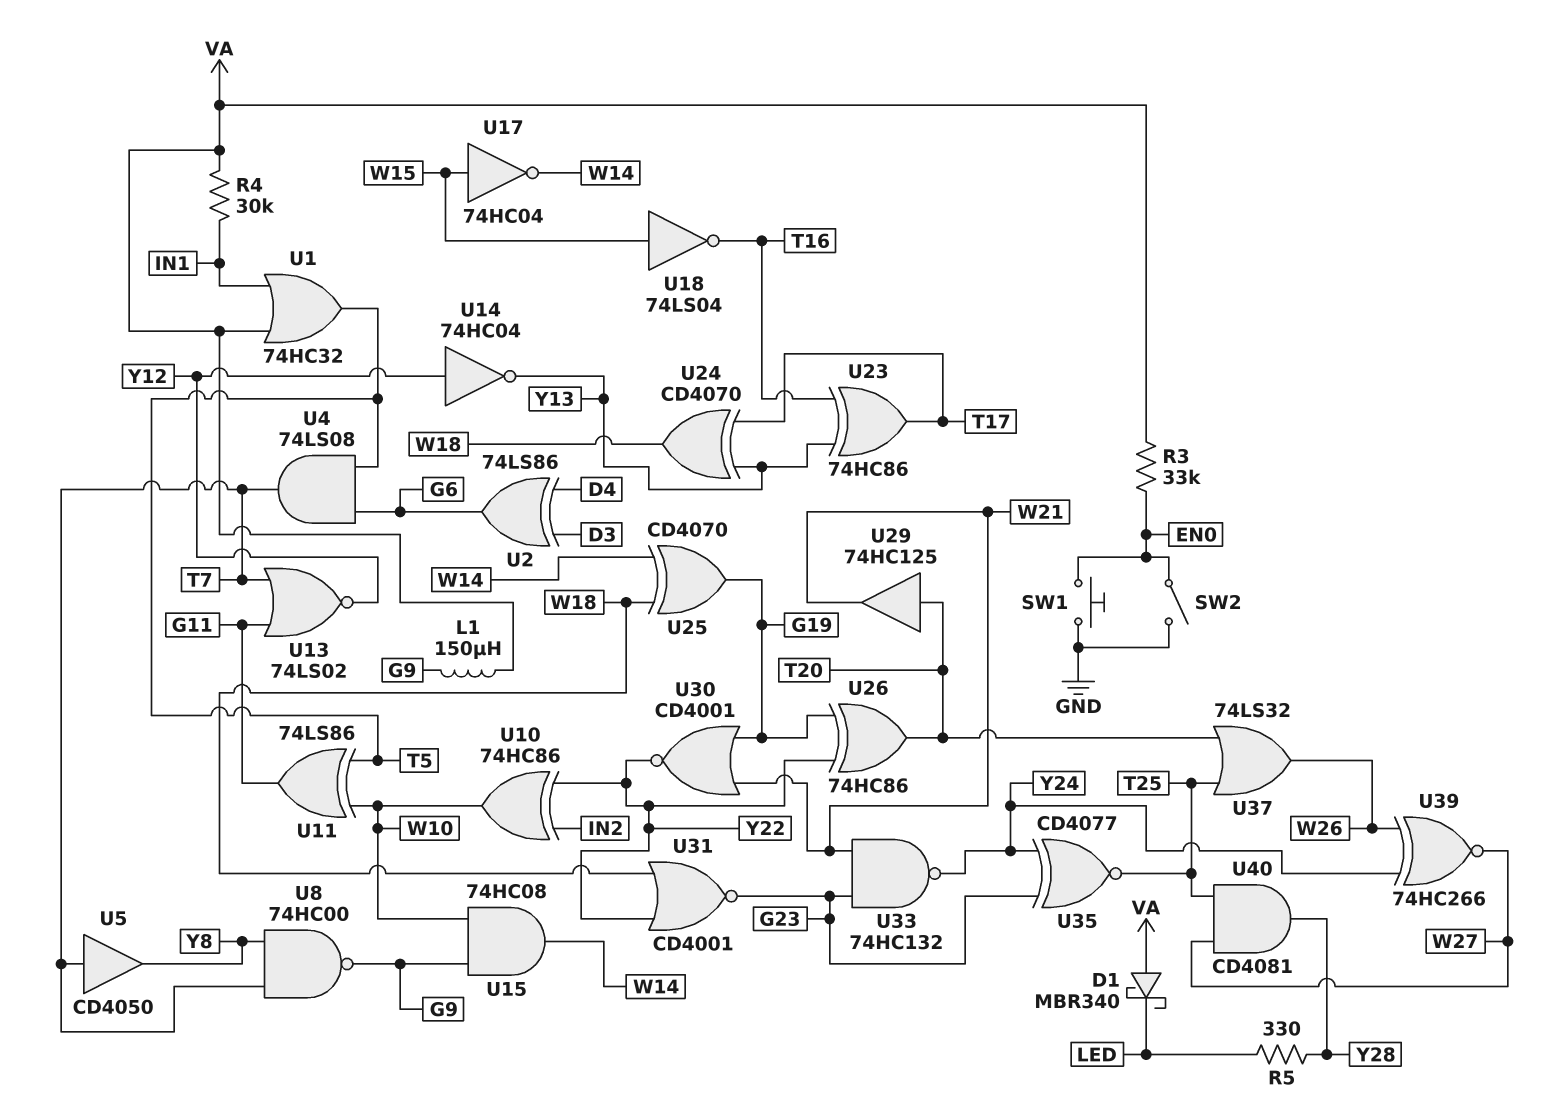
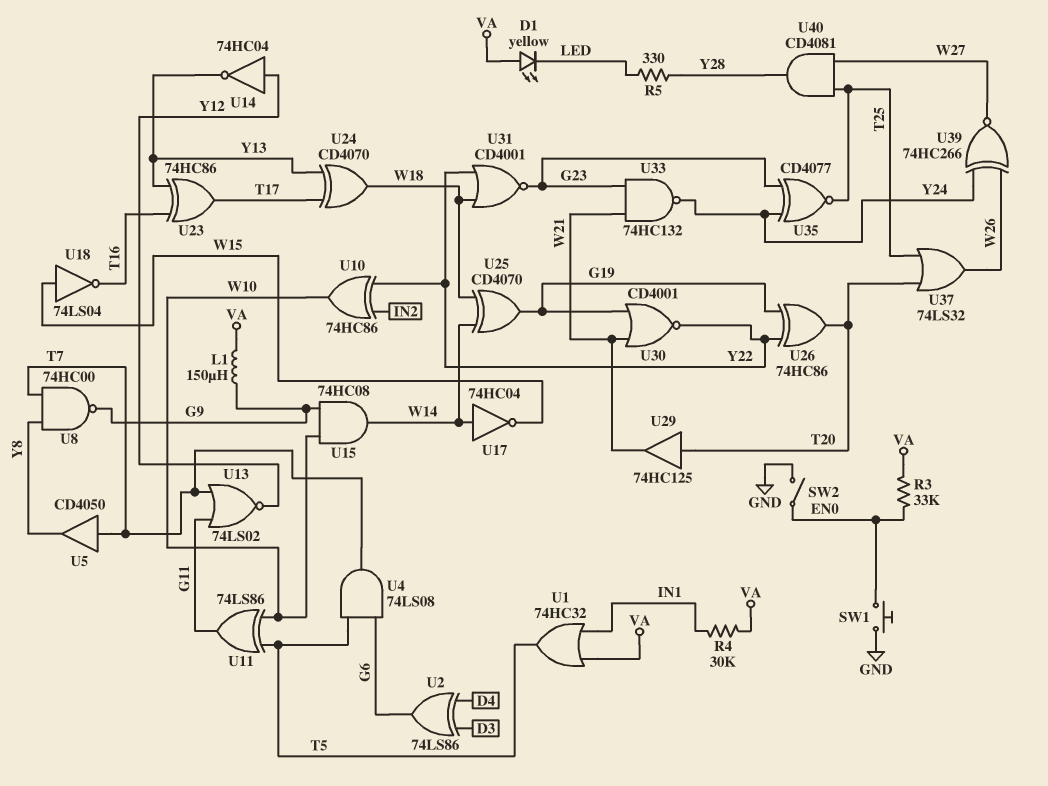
D1: schottky MBR340 (A VA, K LED) -> LED yellow (A VA, K LED)
U17: NOT 74HC04 (in W15, out W14) -> NOT 74HC04 (in W14, out W15)

